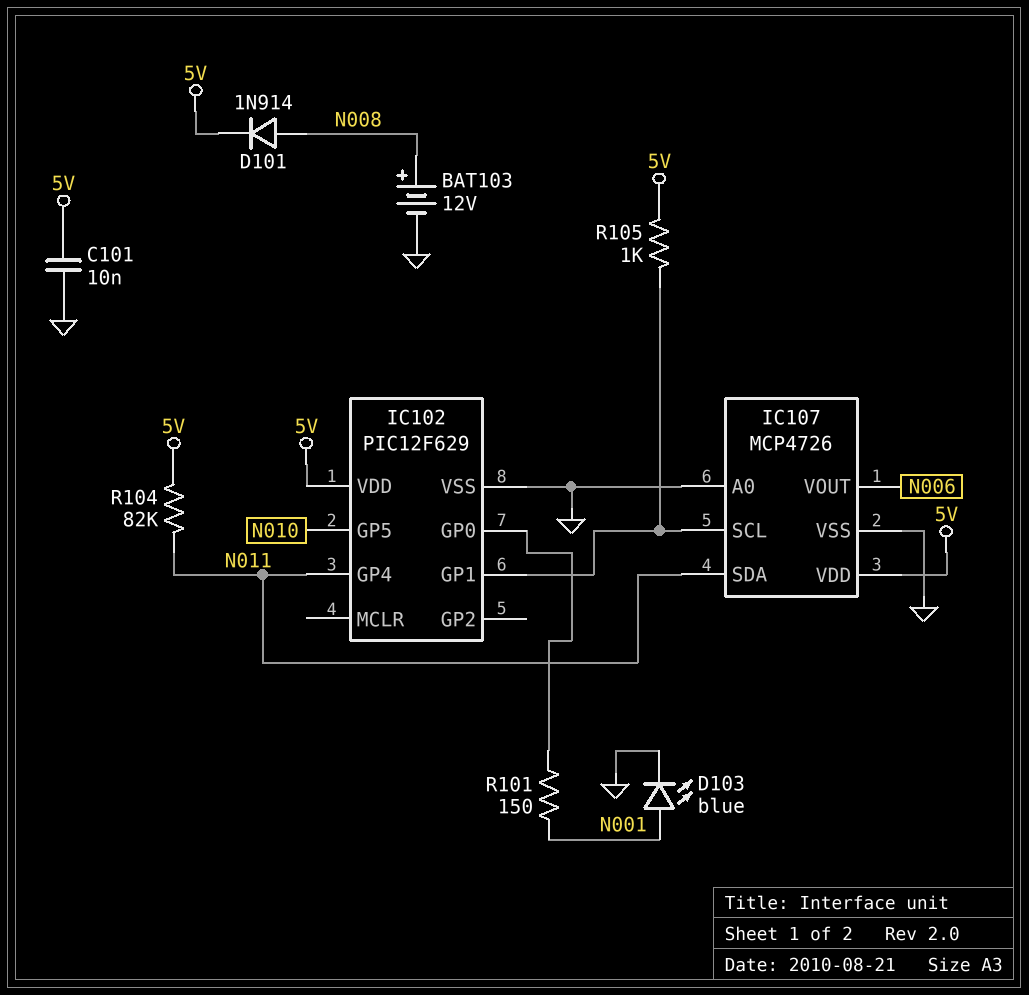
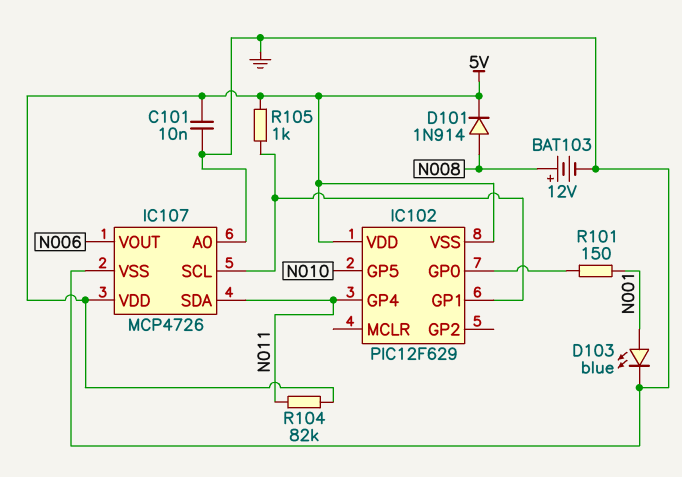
IC102 pin VSS: GND -> 5V

